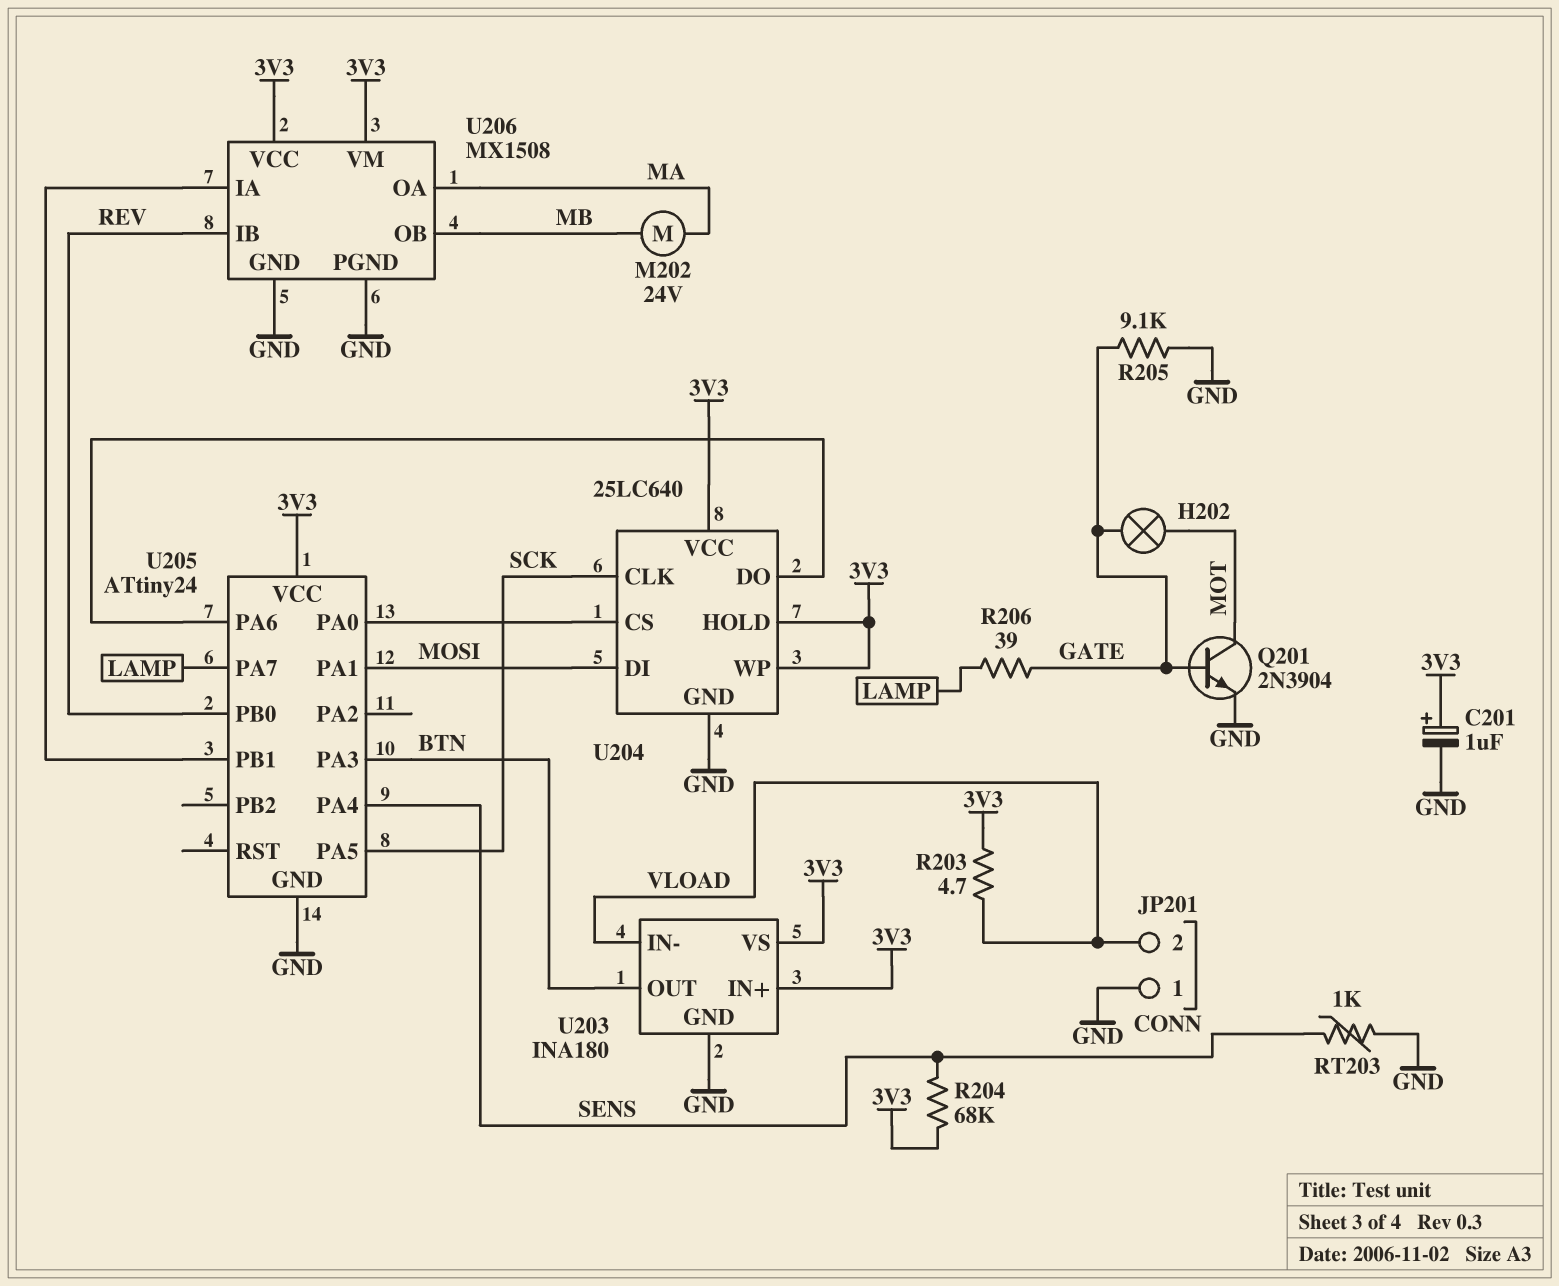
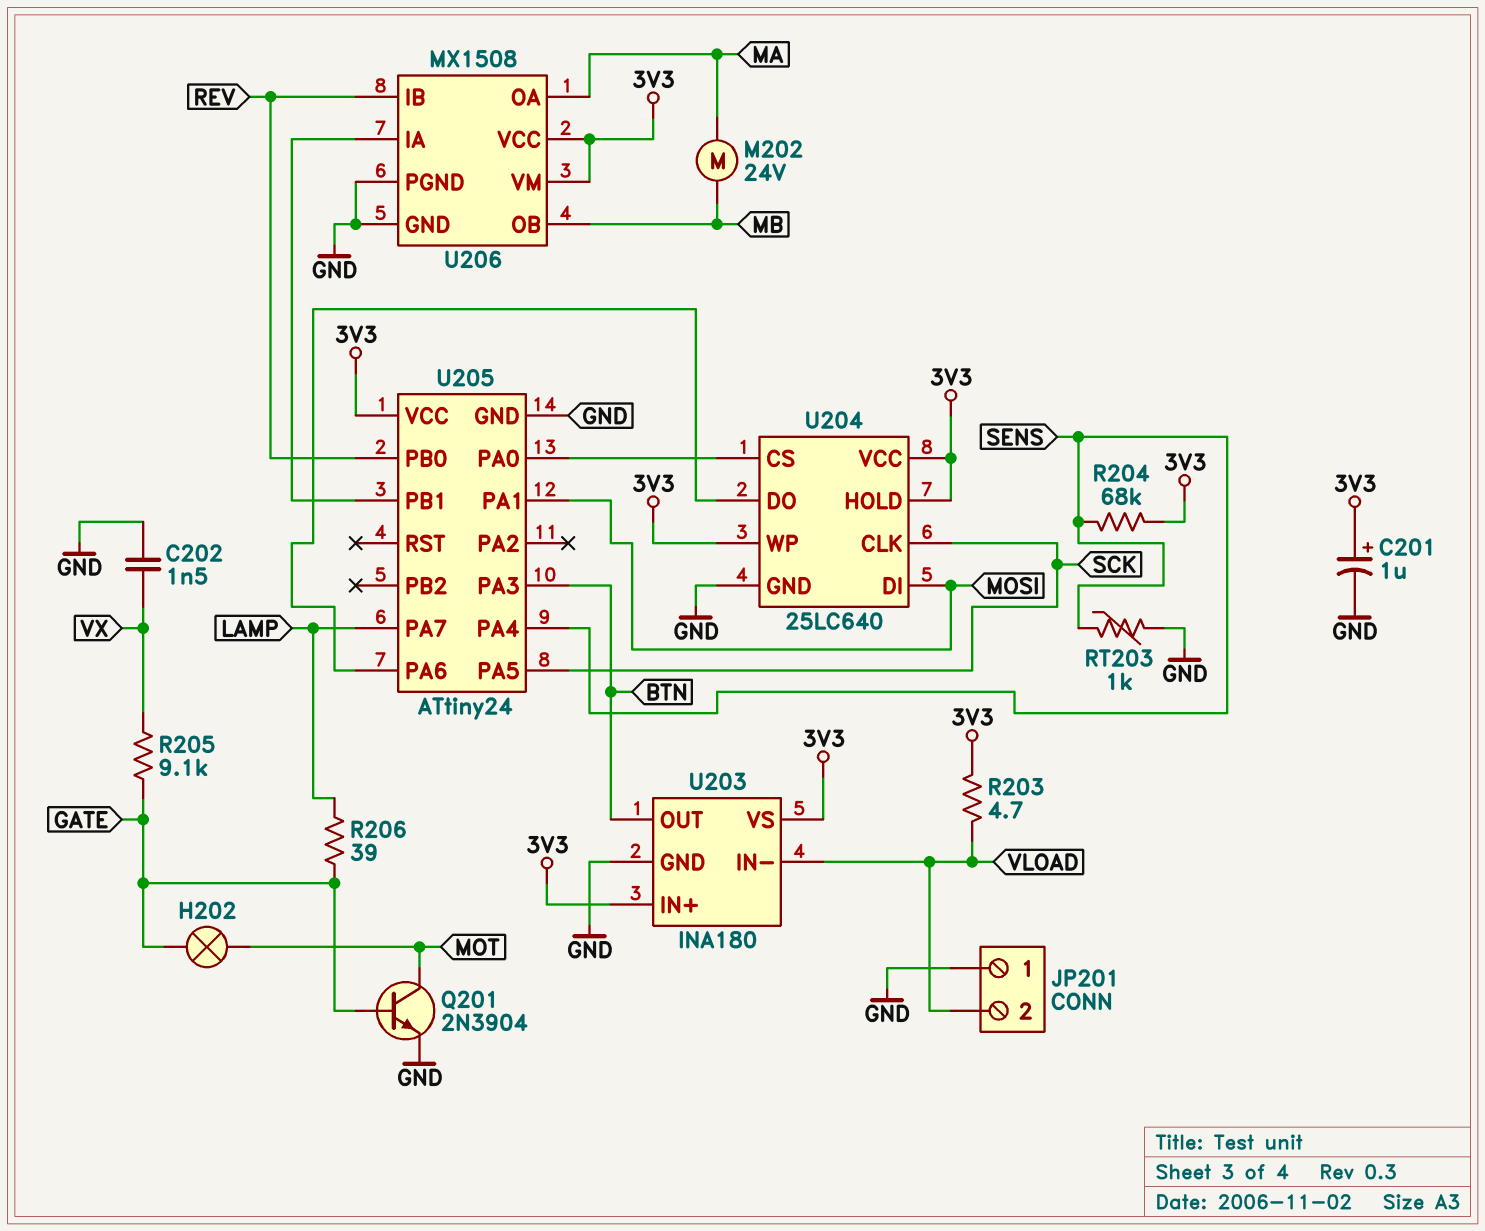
C202: none -> 1.5nF (GND, VX)
R205: 9.1k (GATE, GND) -> 9.1k (GATE, VX)

